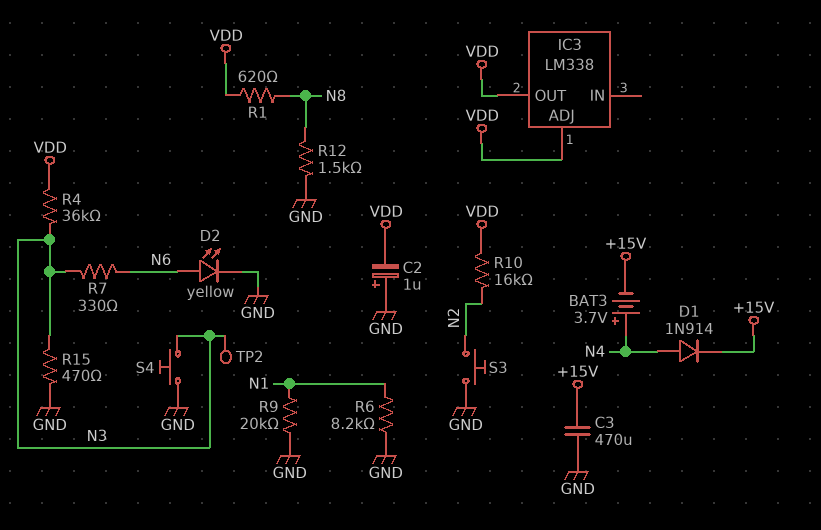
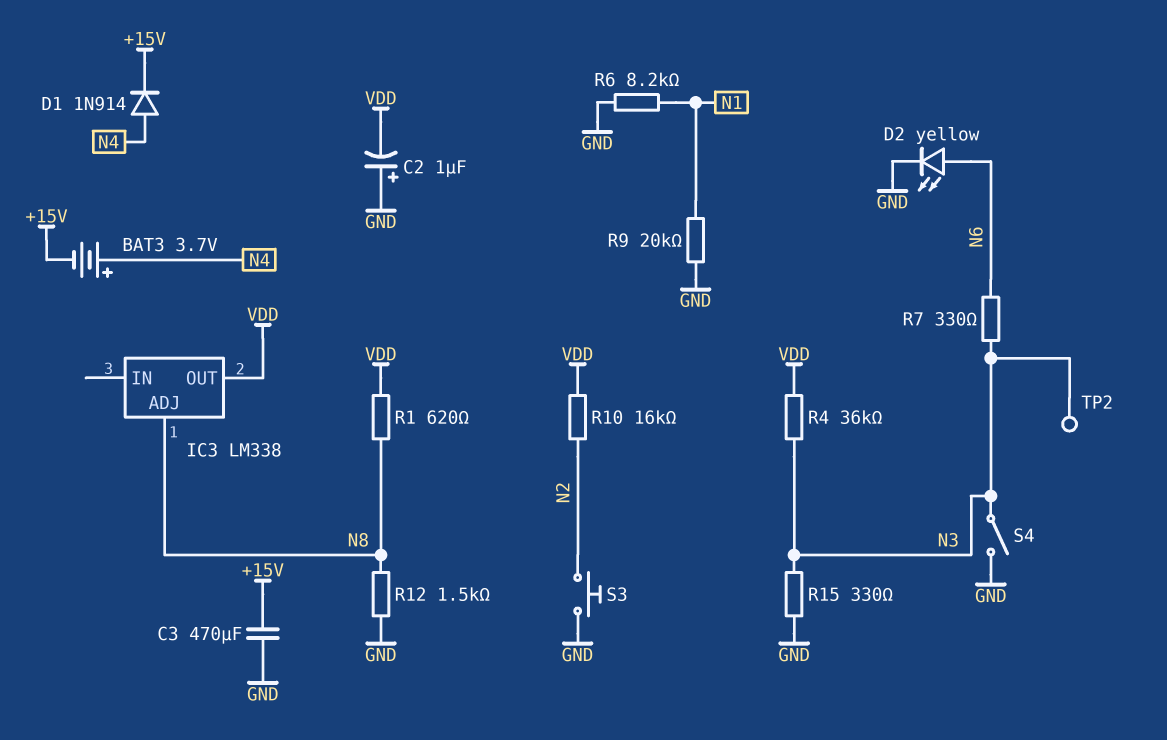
IC3 pin ADJ: VDD -> N8
R15: 470 (GND, N3) -> 330 (GND, N3)
S4: button (GND, N3) -> switch (GND, N3)

